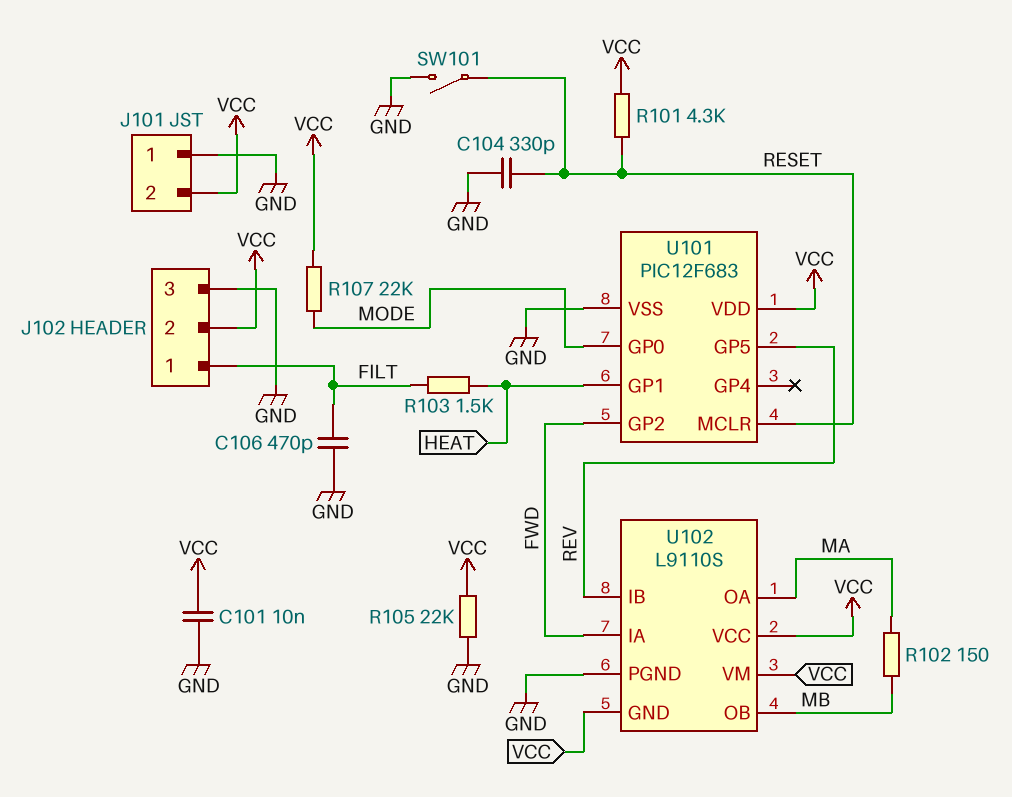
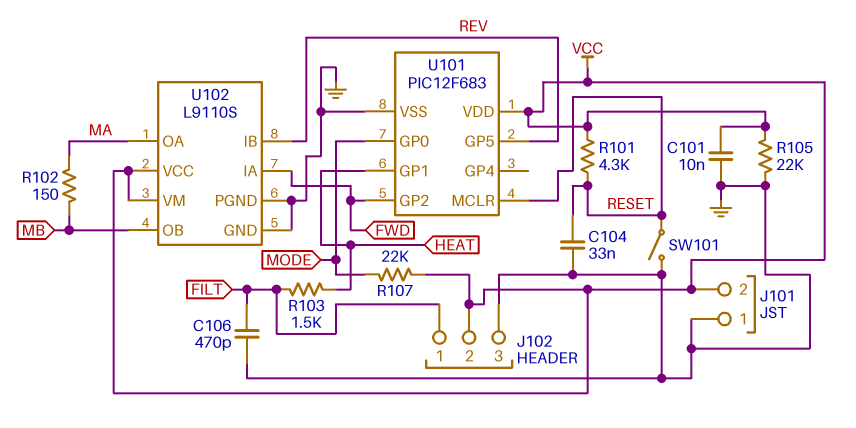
C104: 330pF (GND, RESET) -> 33nF (GND, RESET)
U102 pin GND: VCC -> GND

